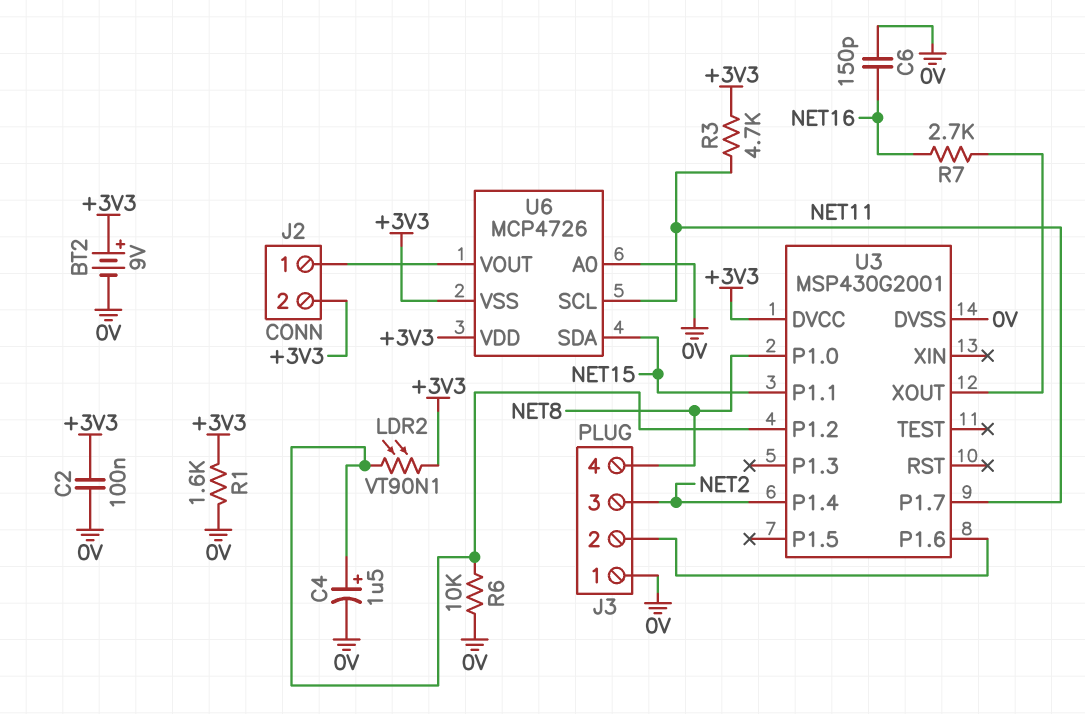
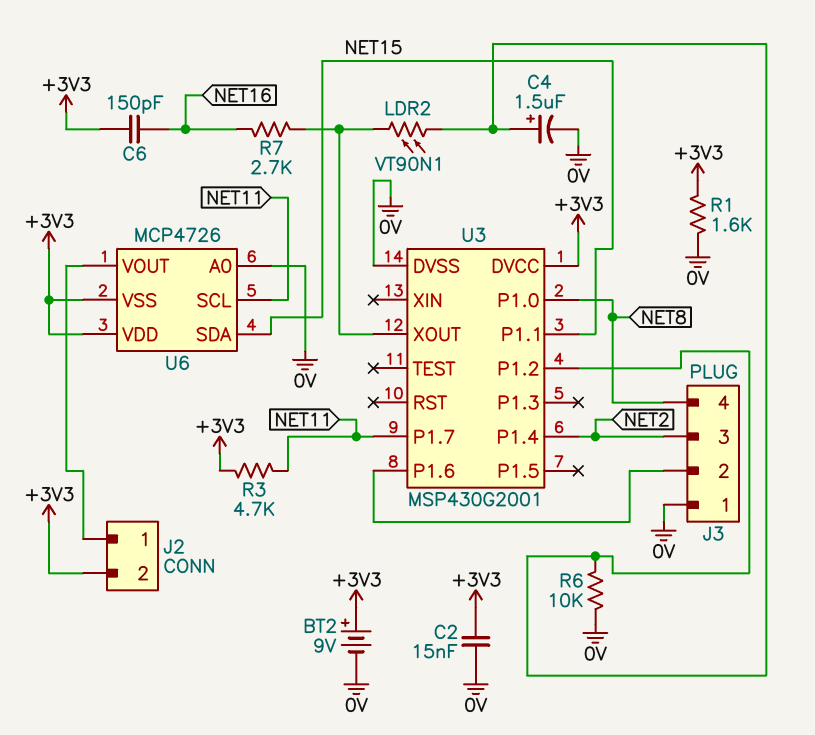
C2: 100nF (+3V3, 0V) -> 15nF (+3V3, 0V)
C6: 150pF (0V, NET16) -> 150pF (+3V3, NET16)
LDR2: VT90N1 (+3V3, U3/P1.2) -> VT90N1 (U3/P1.2, U3/XOUT)

